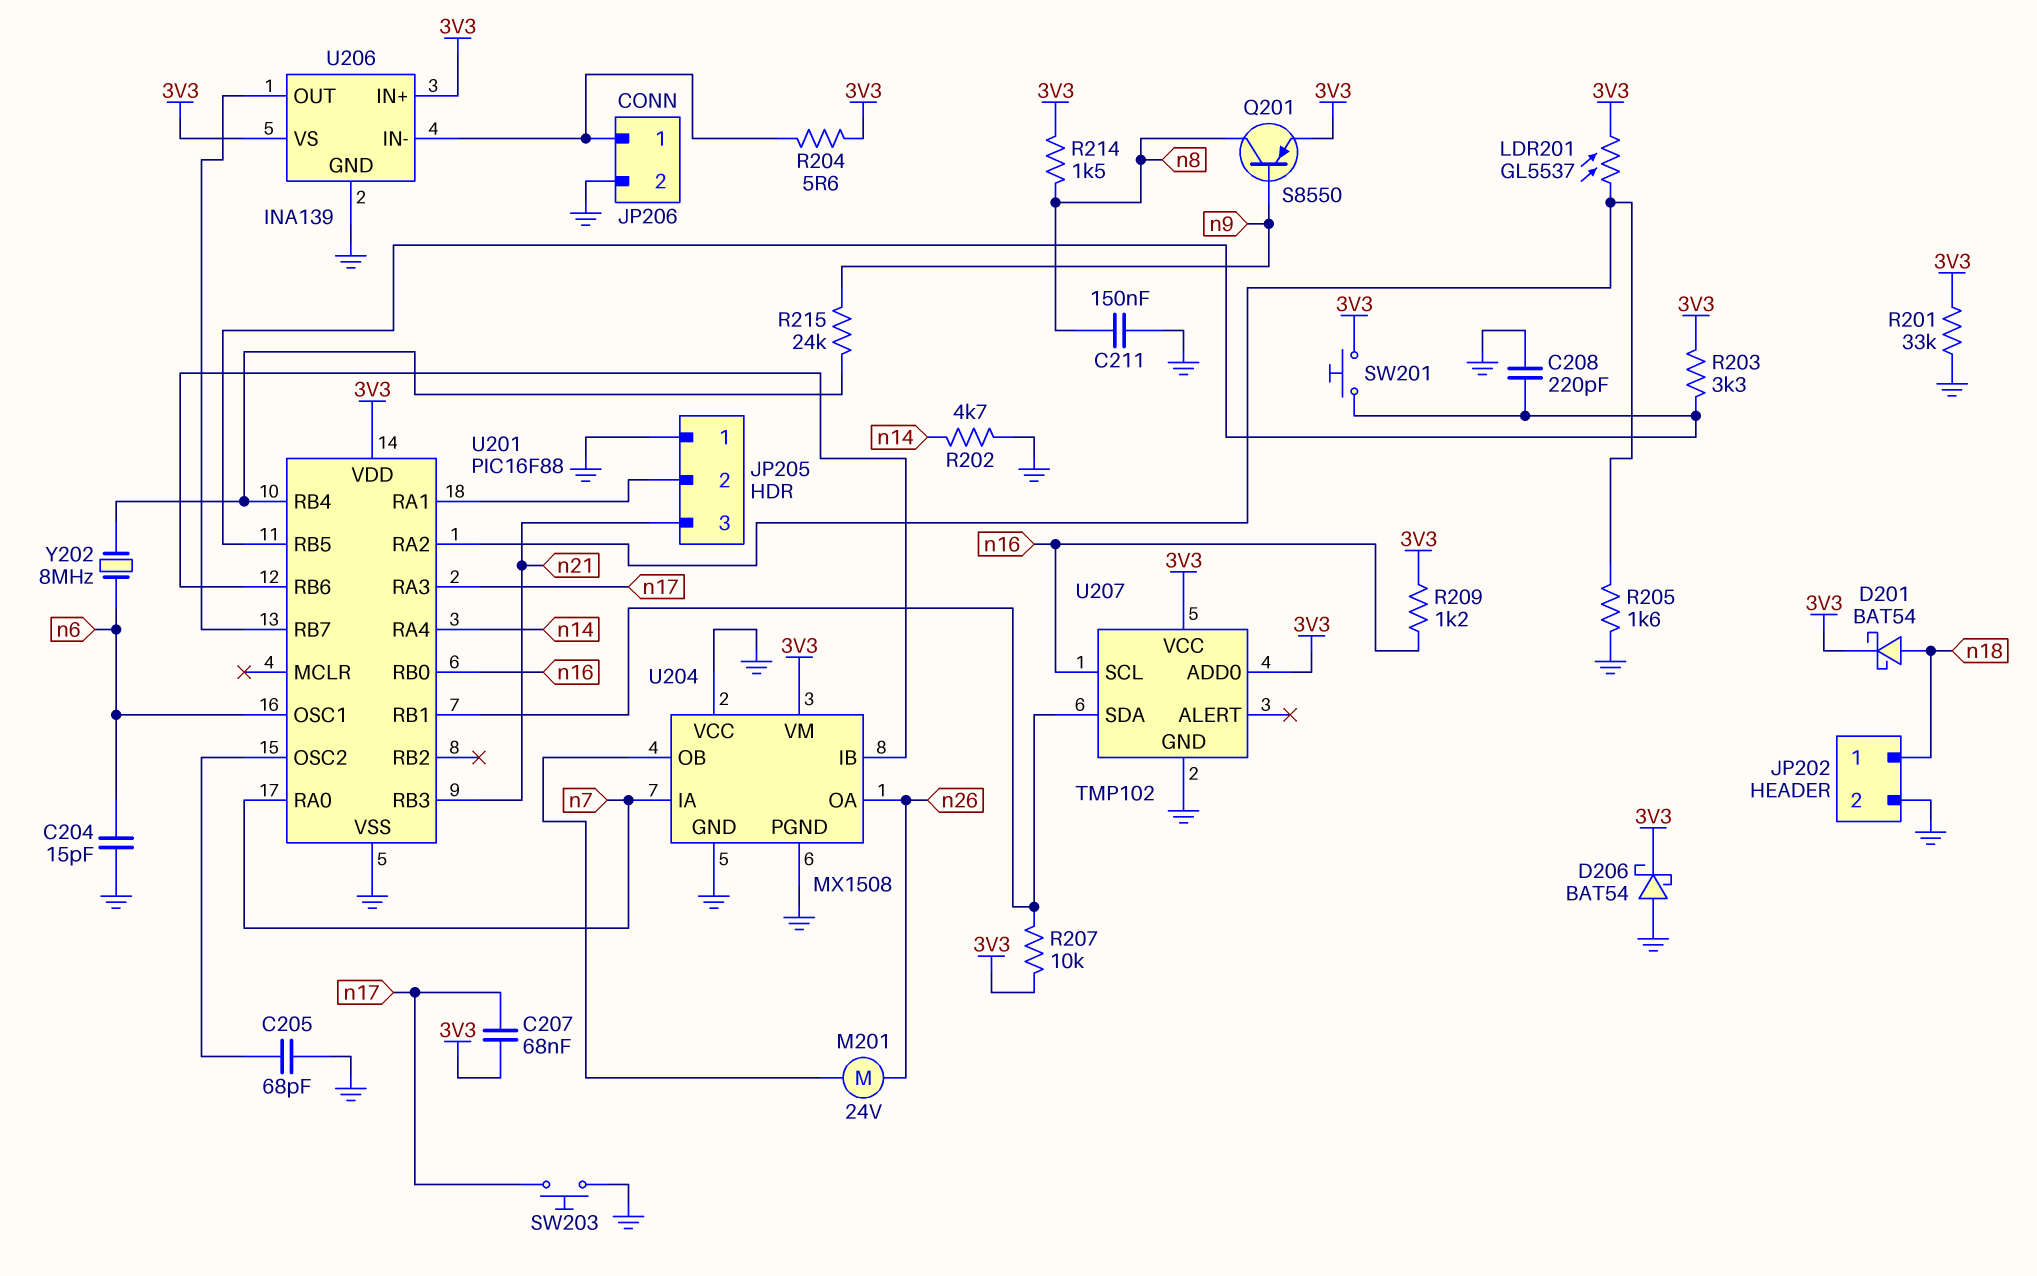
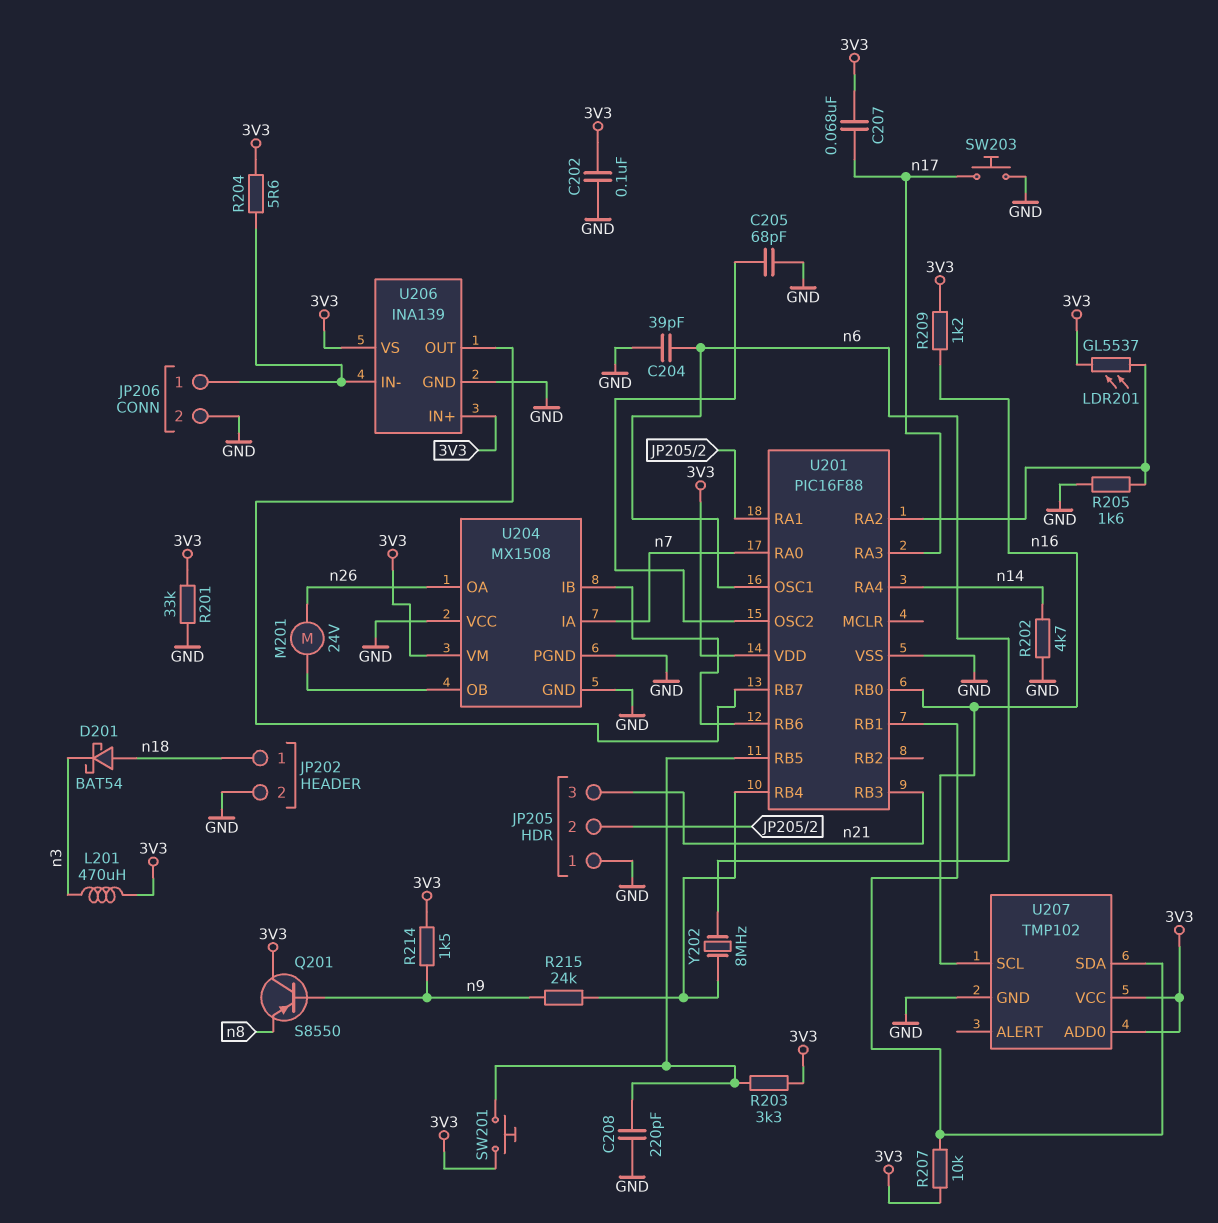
C202: none -> 100nF (3V3, GND)
C204: 15pF (GND, n6) -> 39pF (GND, n6)
C211: 150nF (GND, n8) -> none
D201: schottky BAT54 (A n18, K 3V3) -> schottky BAT54 (A n18, K n3)
D206: schottky BAT54 (A GND, K 3V3) -> none
L201: none -> 470uH (3V3, n3)
Q201: PNP S8550 (B n9, C n8, E 3V3) -> PNP S8550 (B n9, C 3V3, E n8)
R214: 1.5k (3V3, n8) -> 1.5k (3V3, n9)

